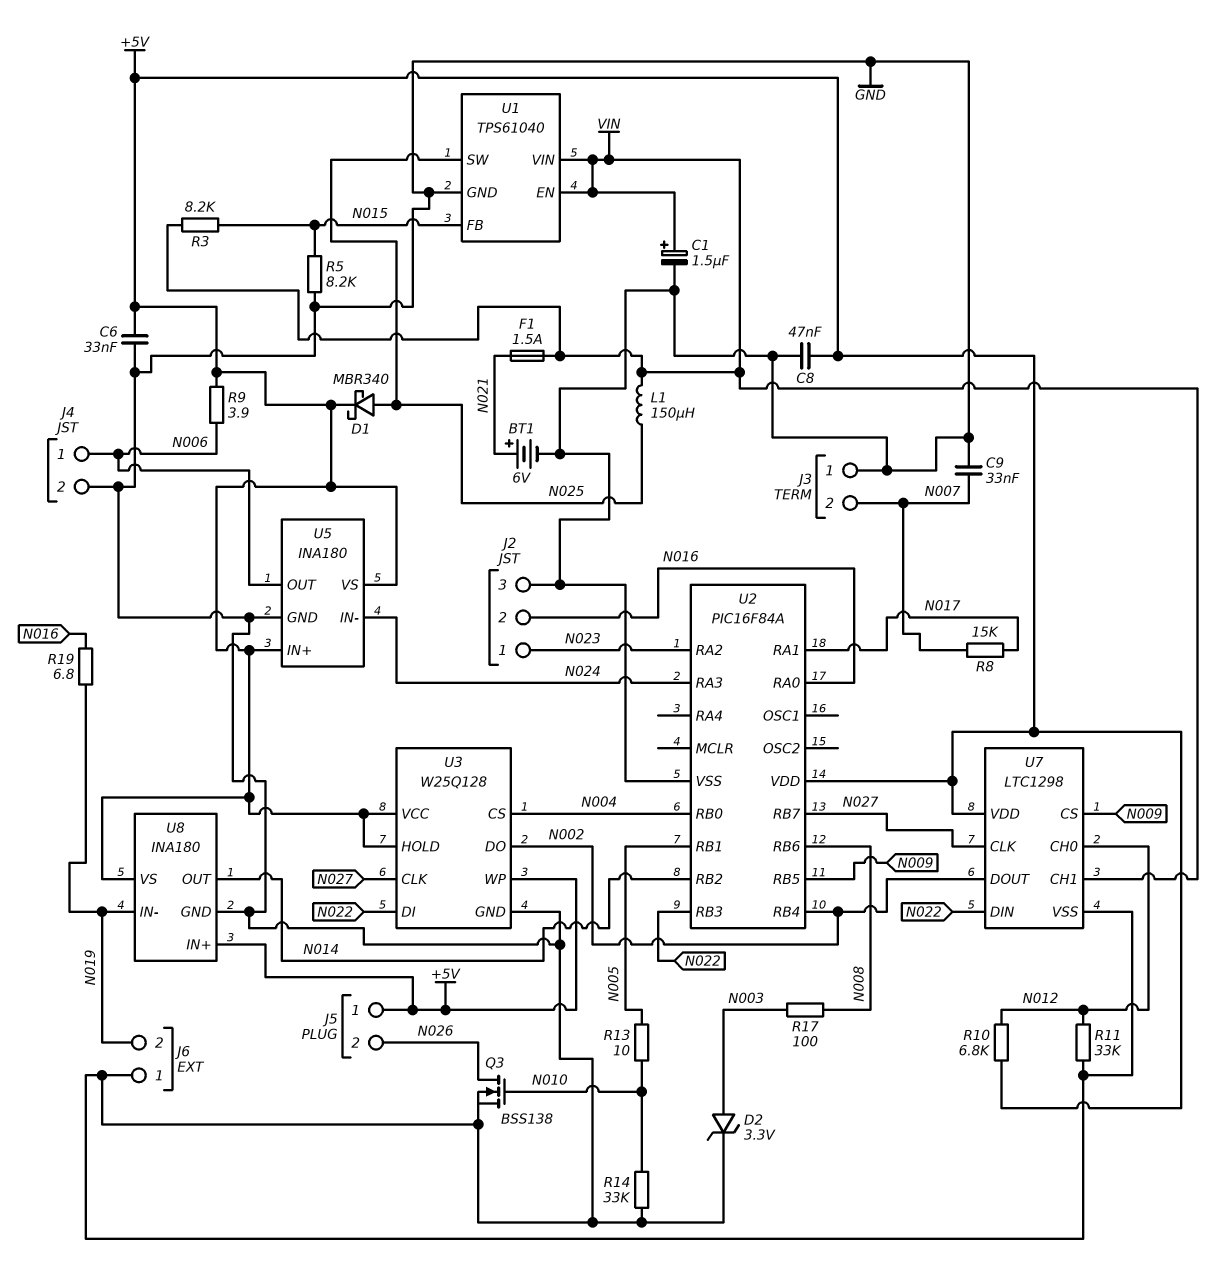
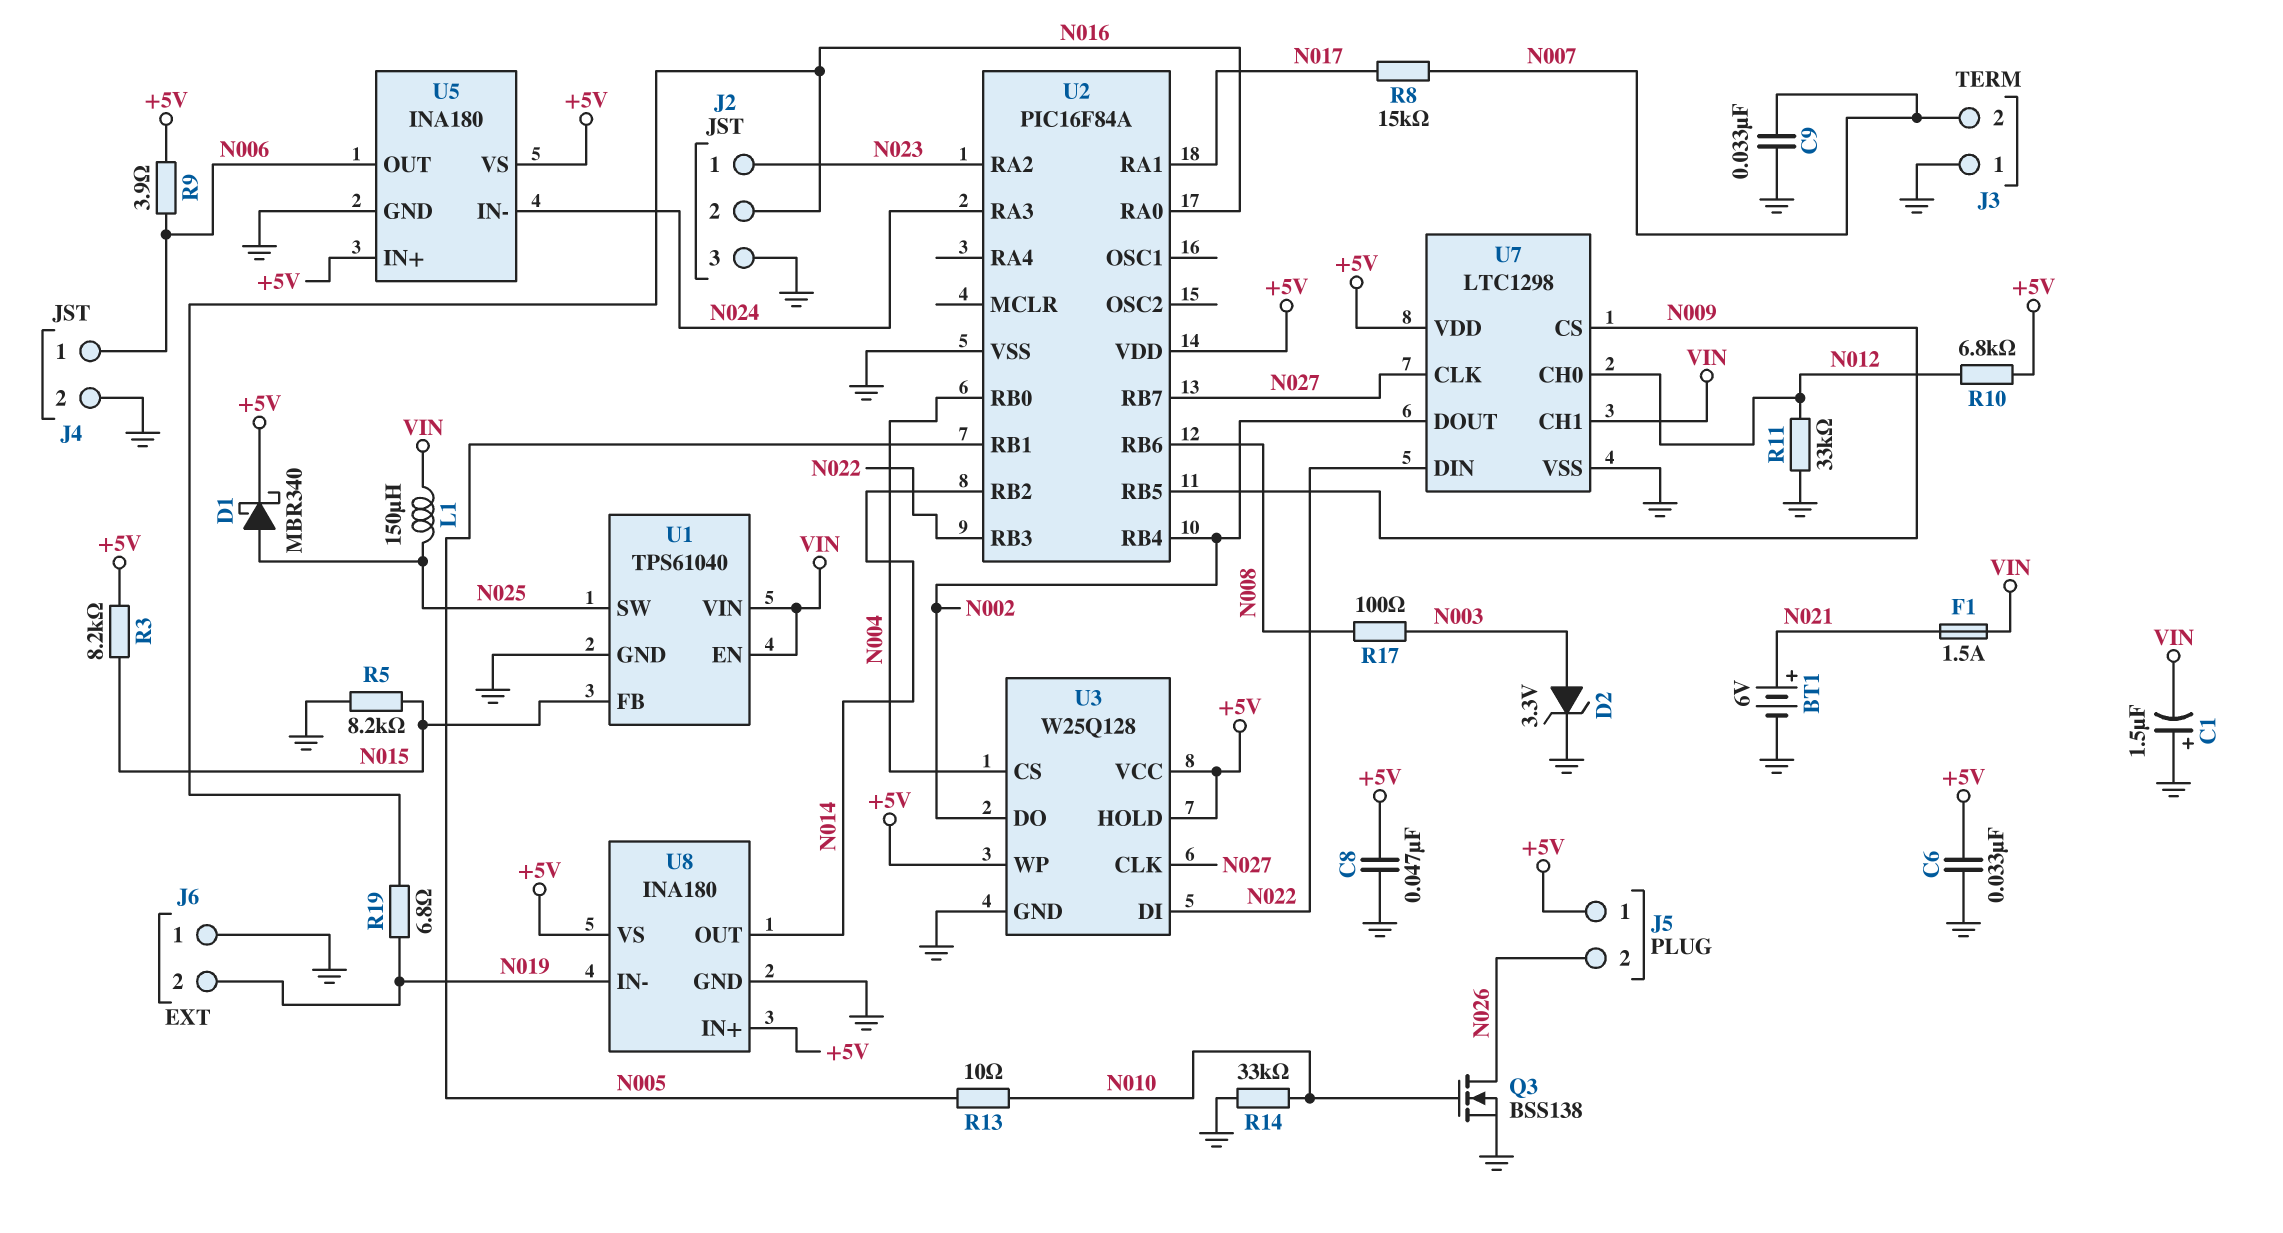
C1: 1.5uF (plus VIN, minus GND) -> 1.5uF (plus GND, minus VIN)
R3: 8.2k (N015, VIN) -> 8.2k (+5V, N015)

